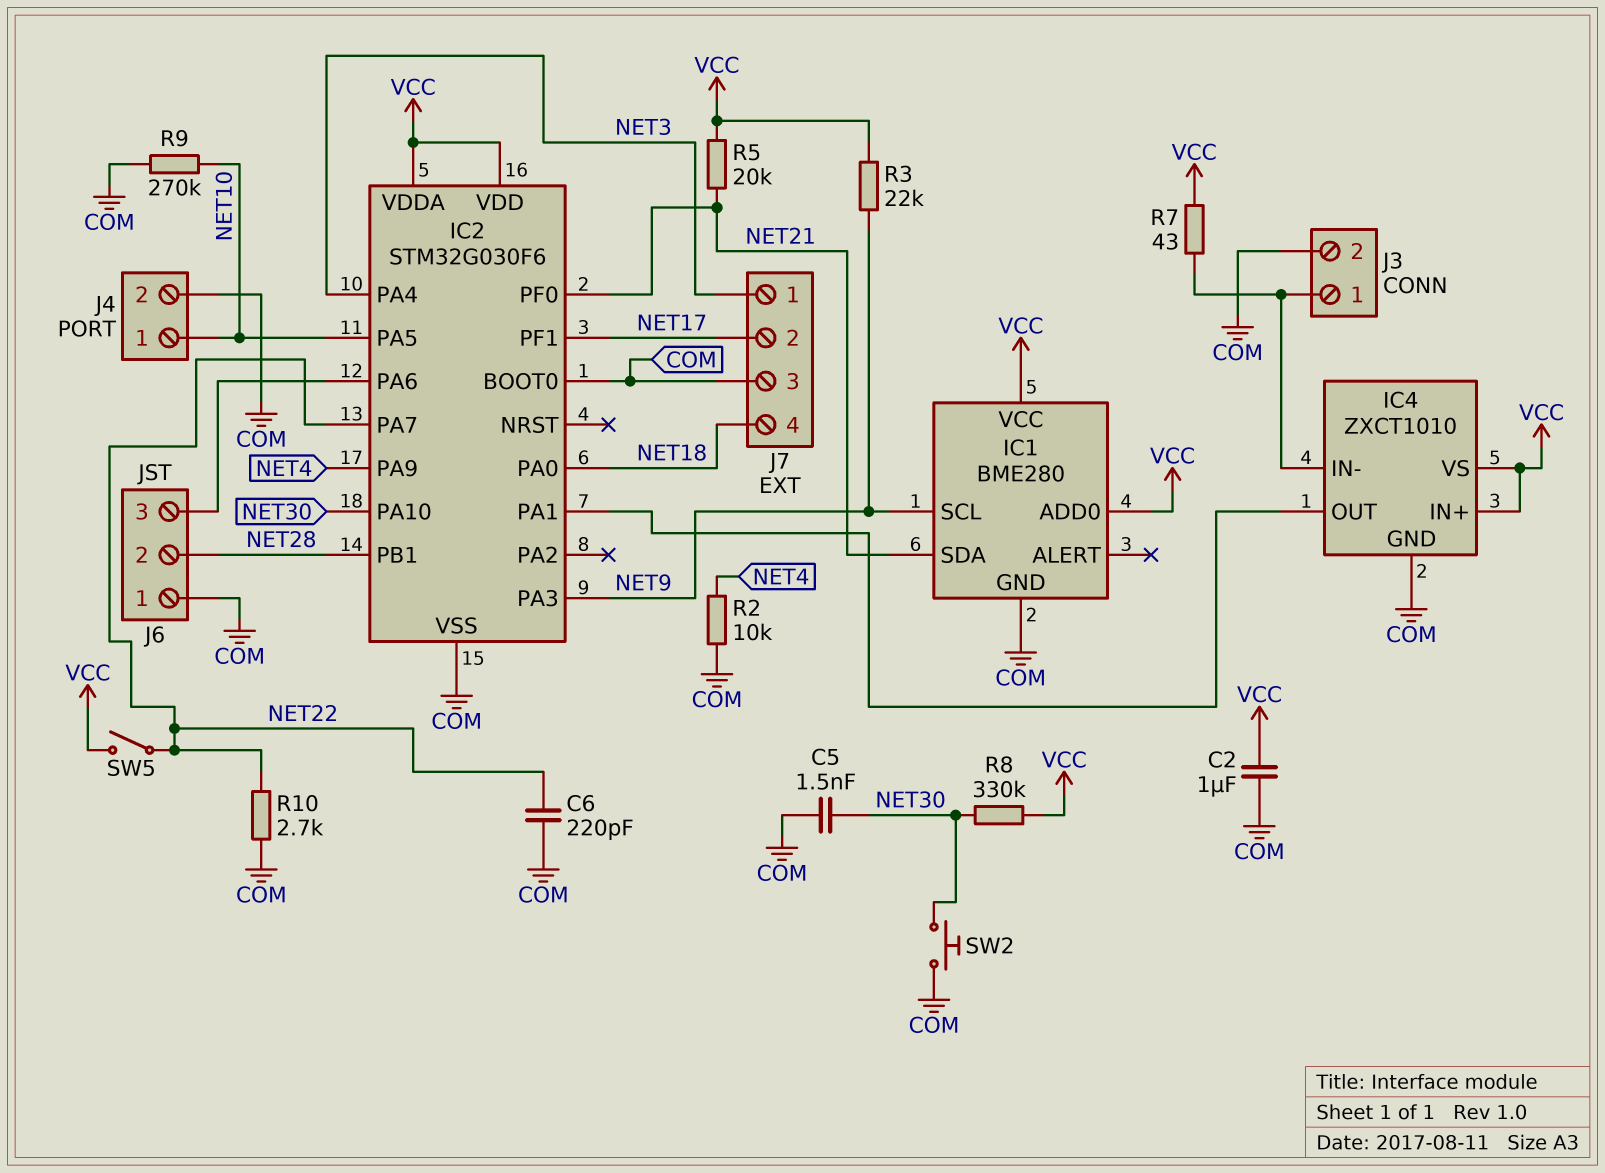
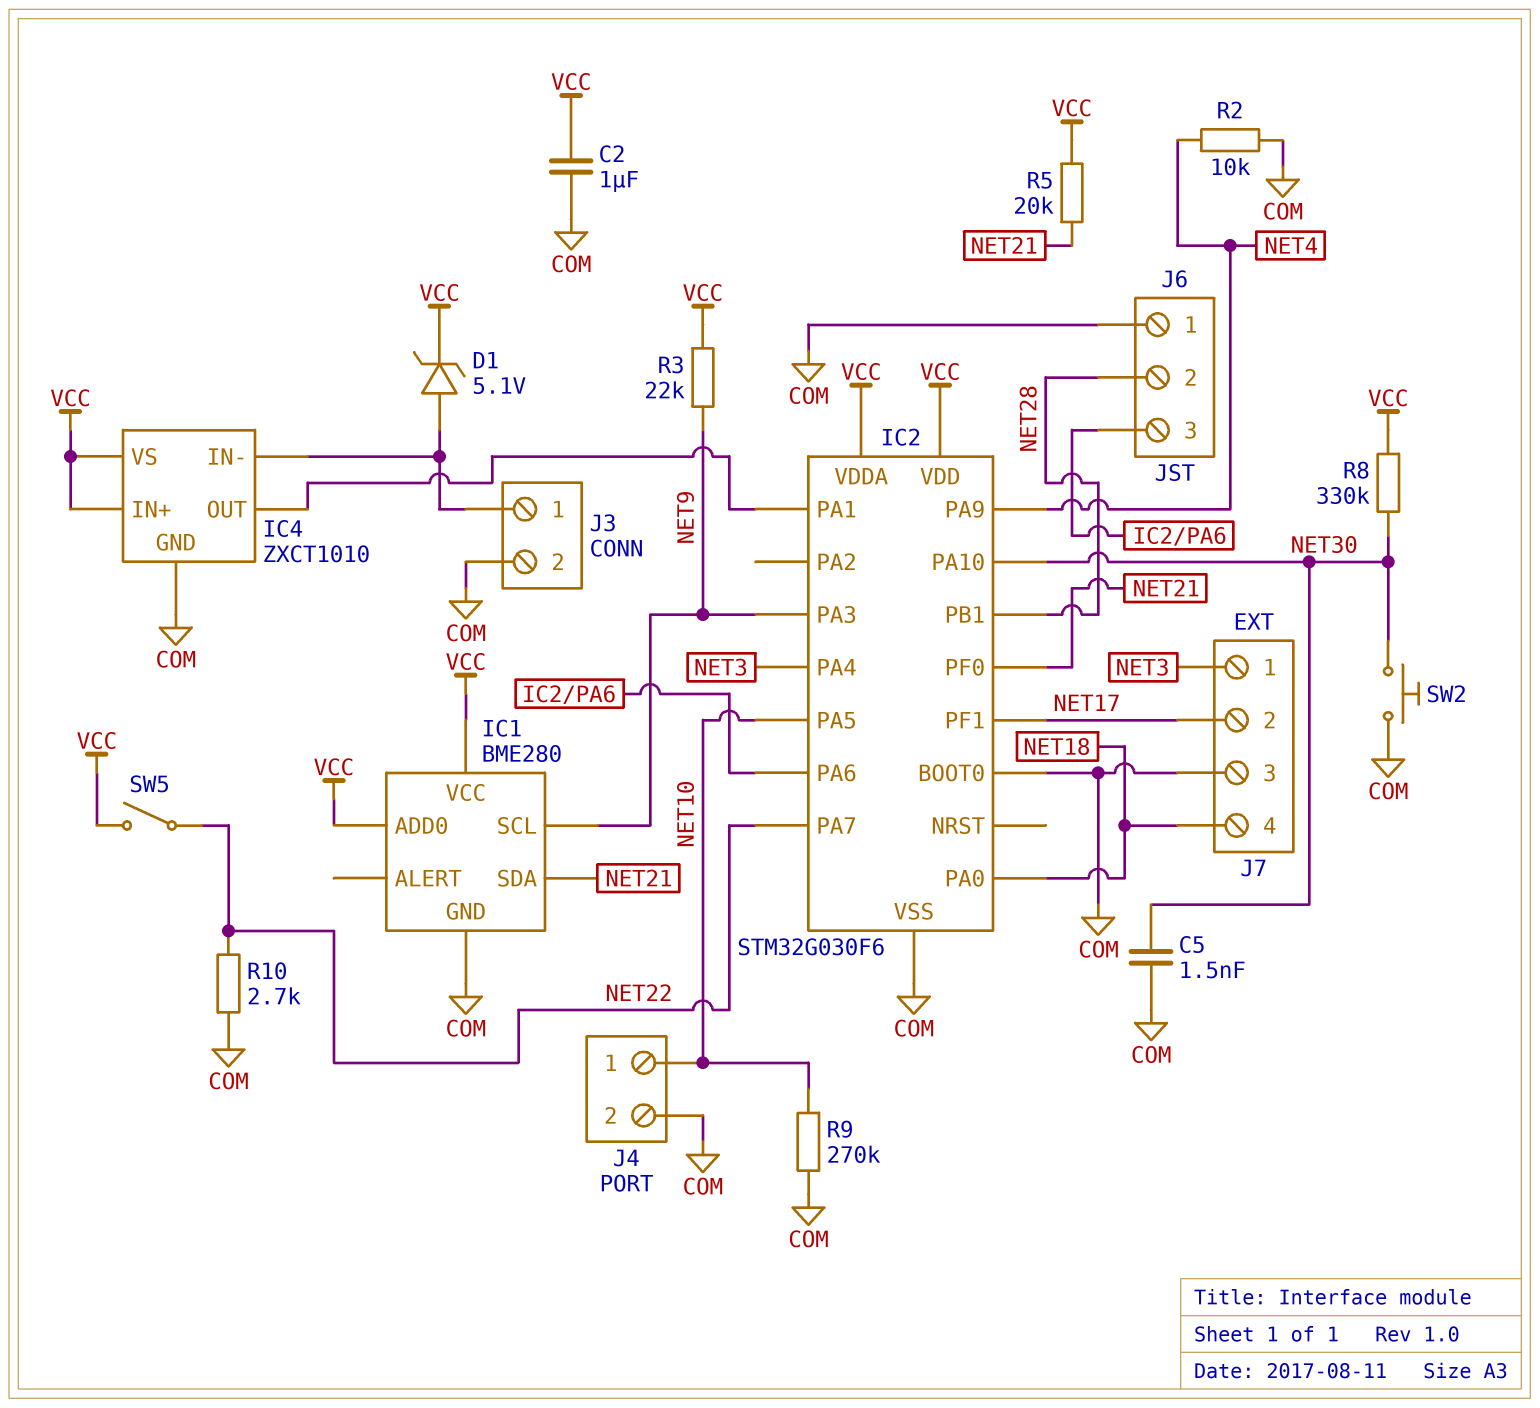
C6: 220pF (COM, NET22) -> none
D1: none -> zener 5.1V (A IC4/IN-, K VCC)
R7: 43 (IC4/IN-, VCC) -> none

